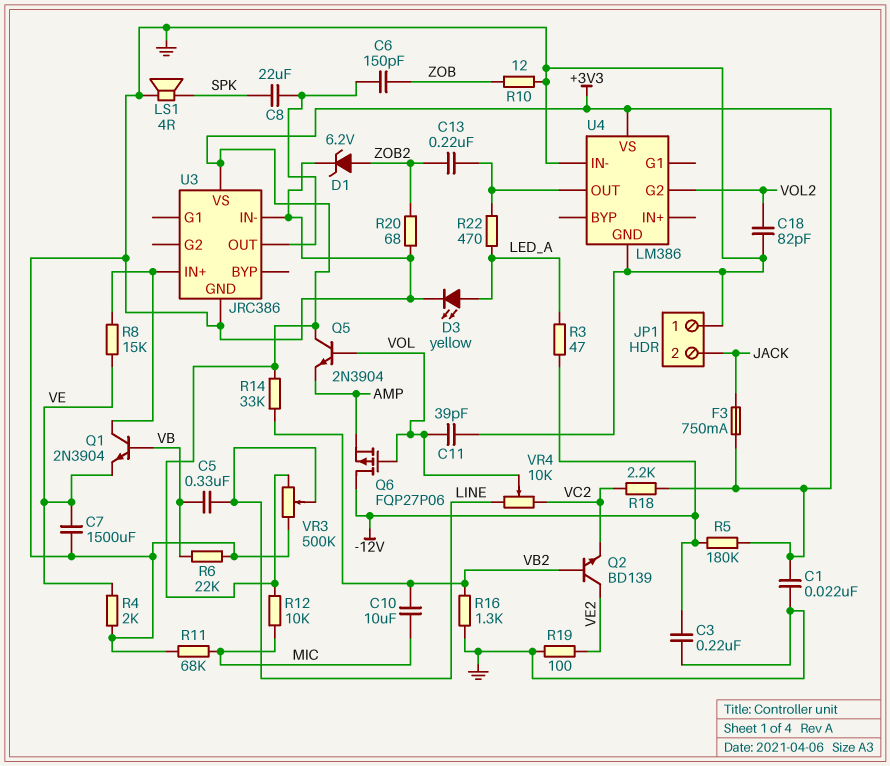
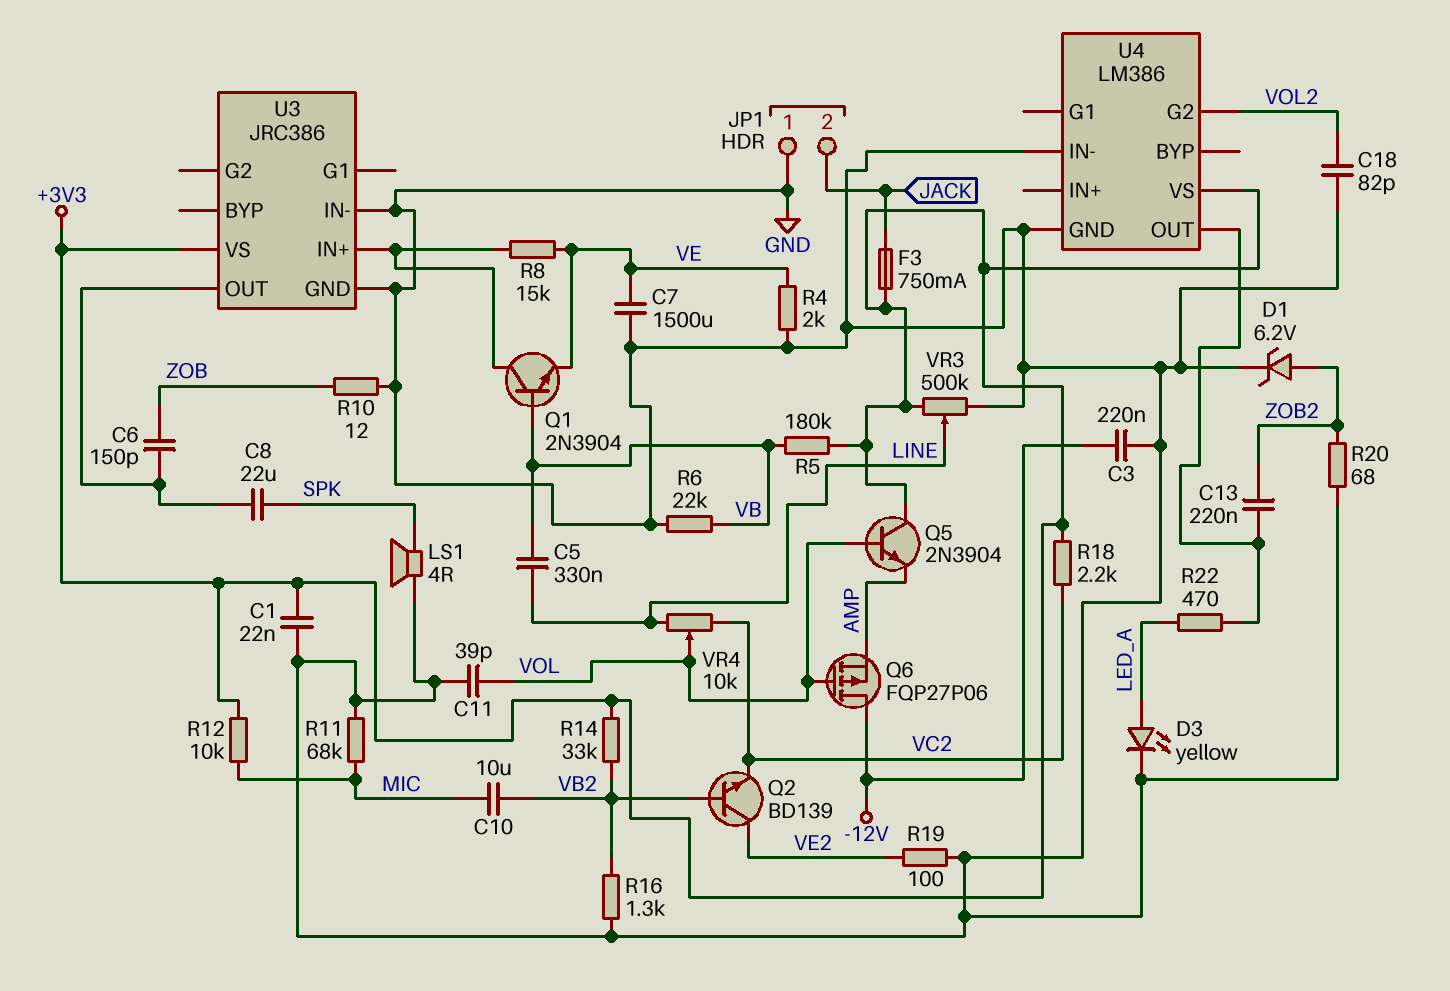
R3: 47 (-12V, LED_A) -> none
R5: 180k (+3V3, -12V) -> 180k (+3V3, VB)

